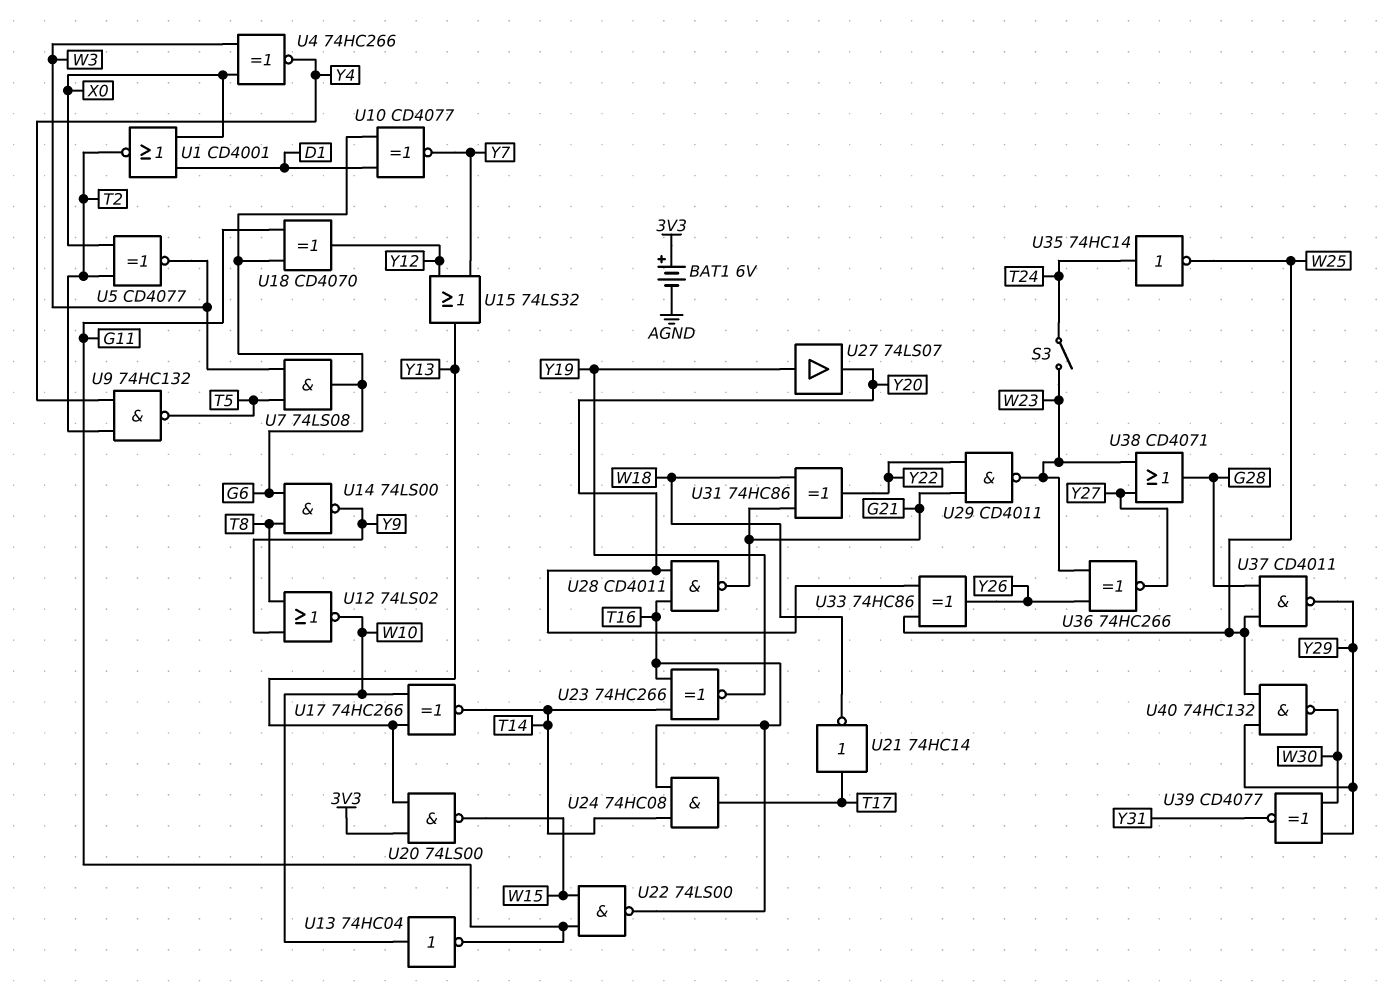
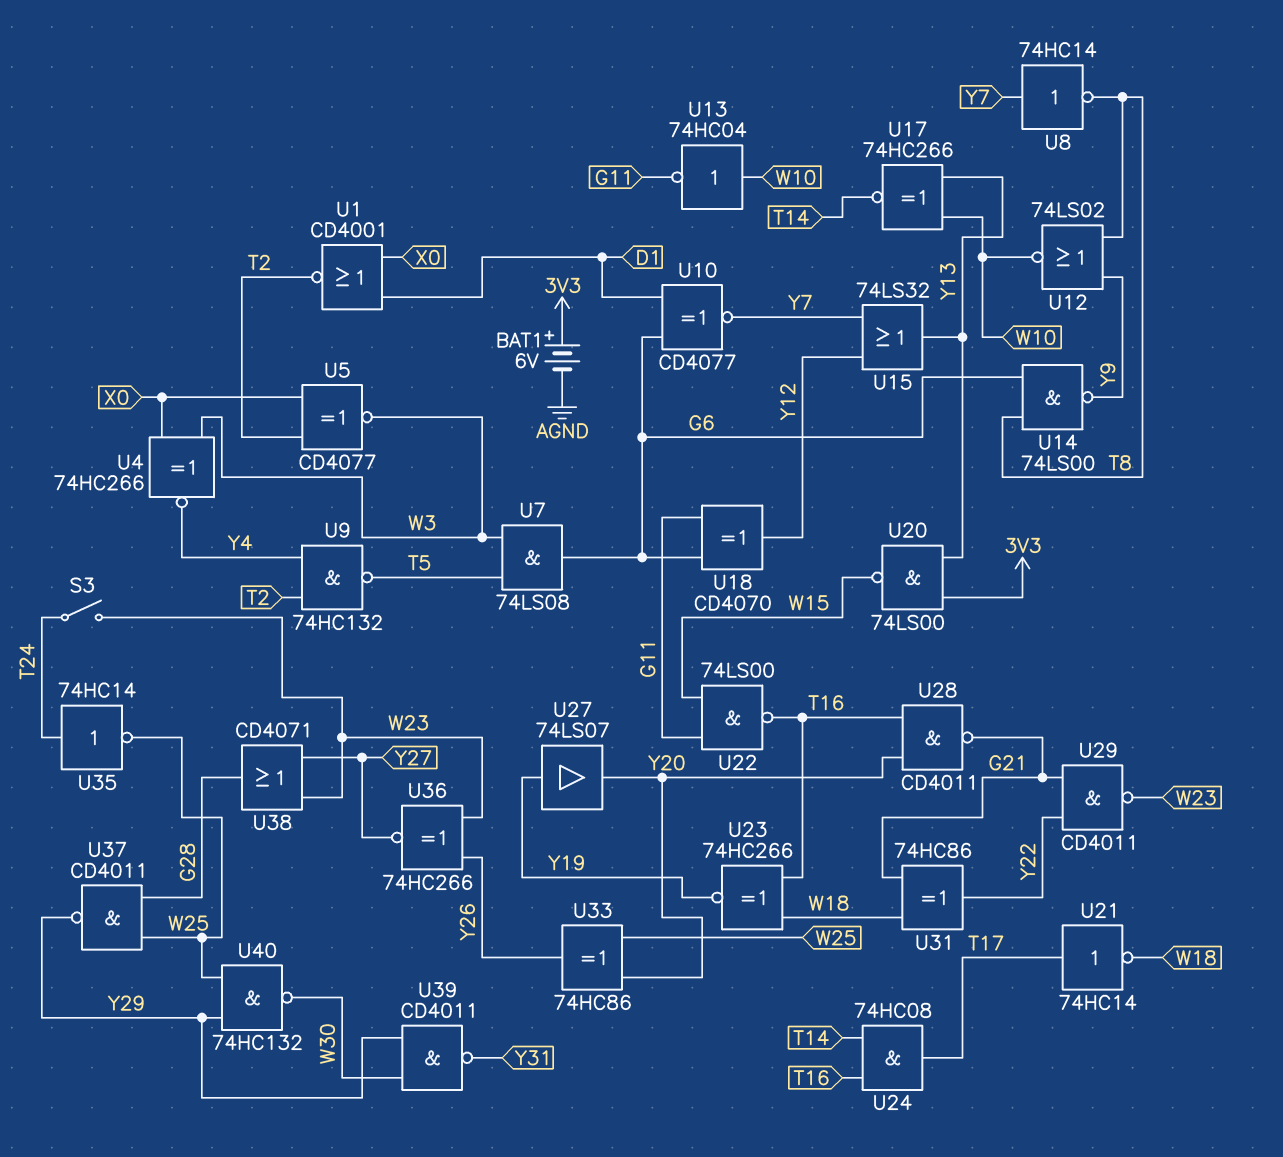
U8: none -> NOT 74HC14 (in Y7, out T8)
U23: XNOR 74HC266 (in T14, in T16, out Y19) -> XNOR 74HC266 (in T16, in W18, out Y19)
U39: XNOR CD4077 (in W30, in Y29, out Y31) -> NAND CD4011 (in W30, in Y29, out Y31)

